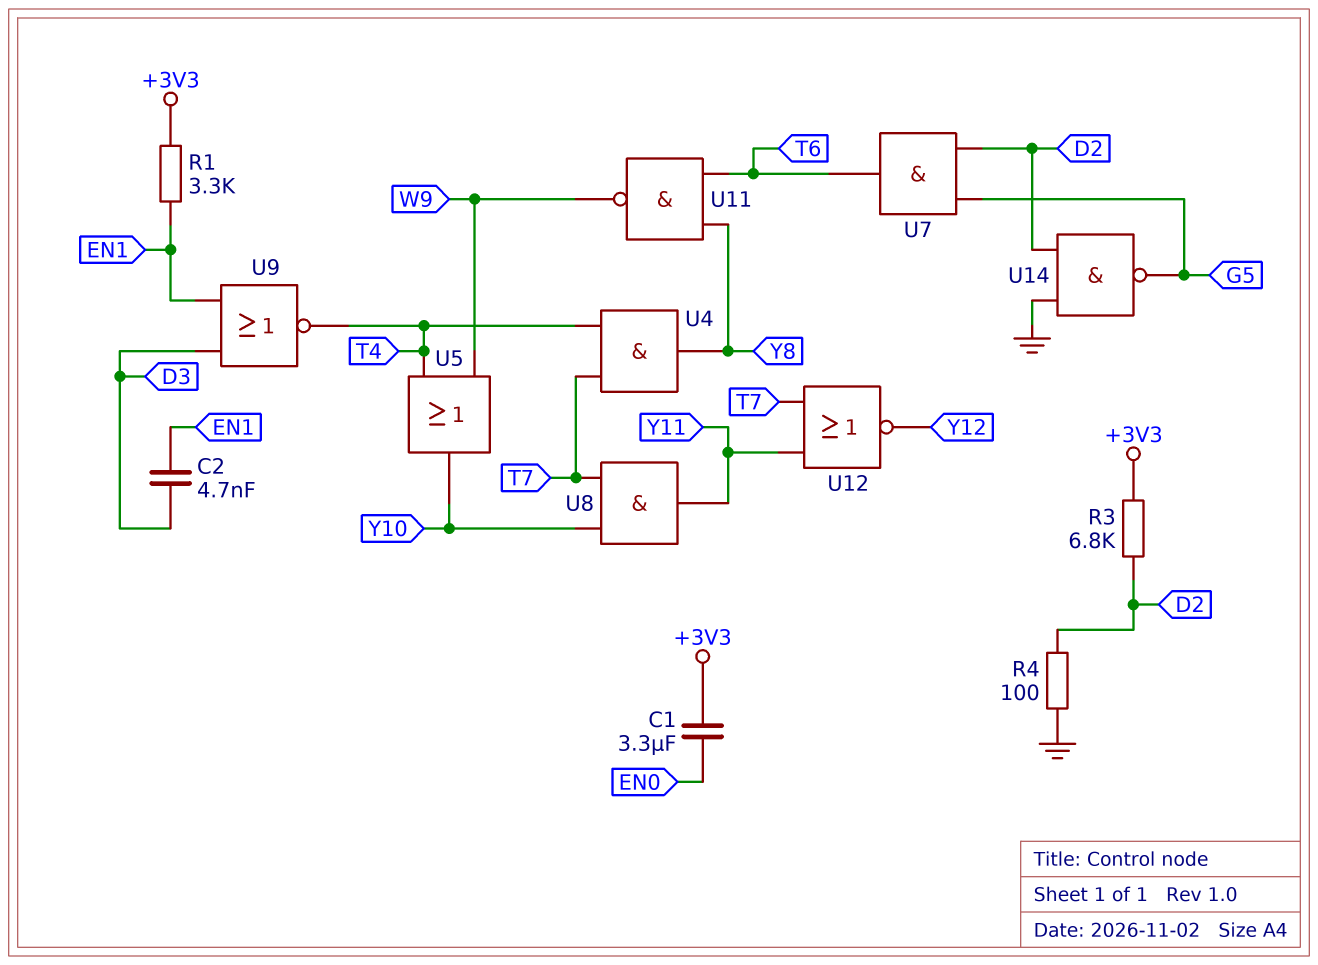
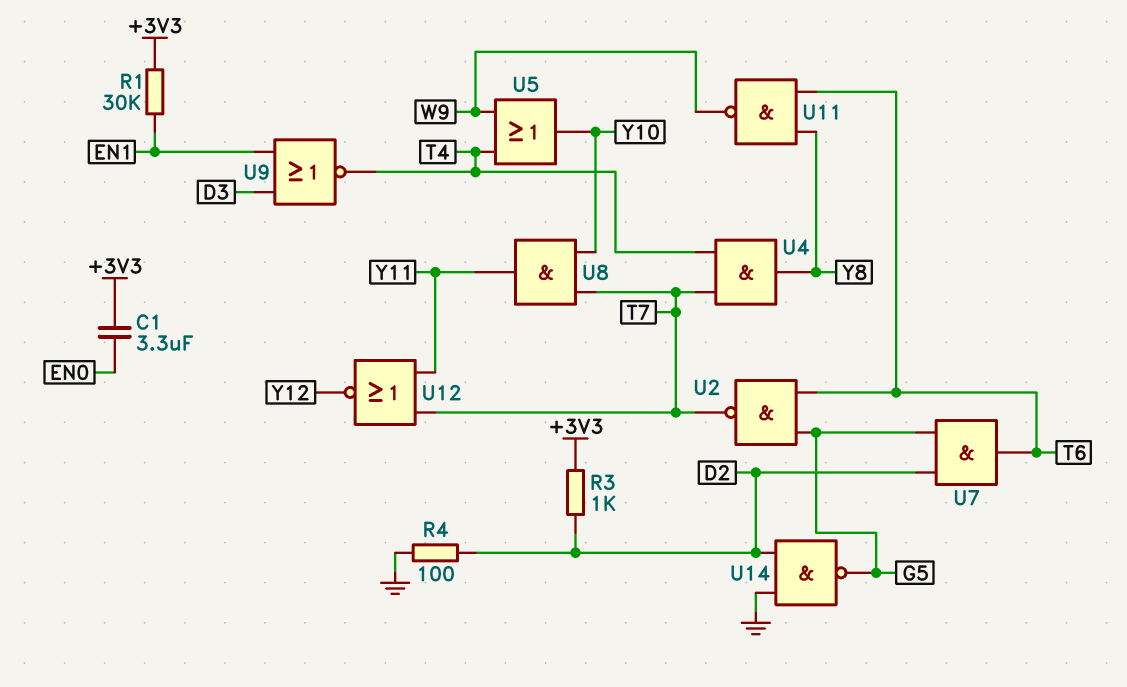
C2: 4.7nF (D3, EN1) -> none
R1: 3.3k (+3V3, EN1) -> 30k (+3V3, EN1)
R3: 6.8k (+3V3, D2) -> 1k (+3V3, D2)
U2: none -> NAND (in G5, in T6, out T7)

